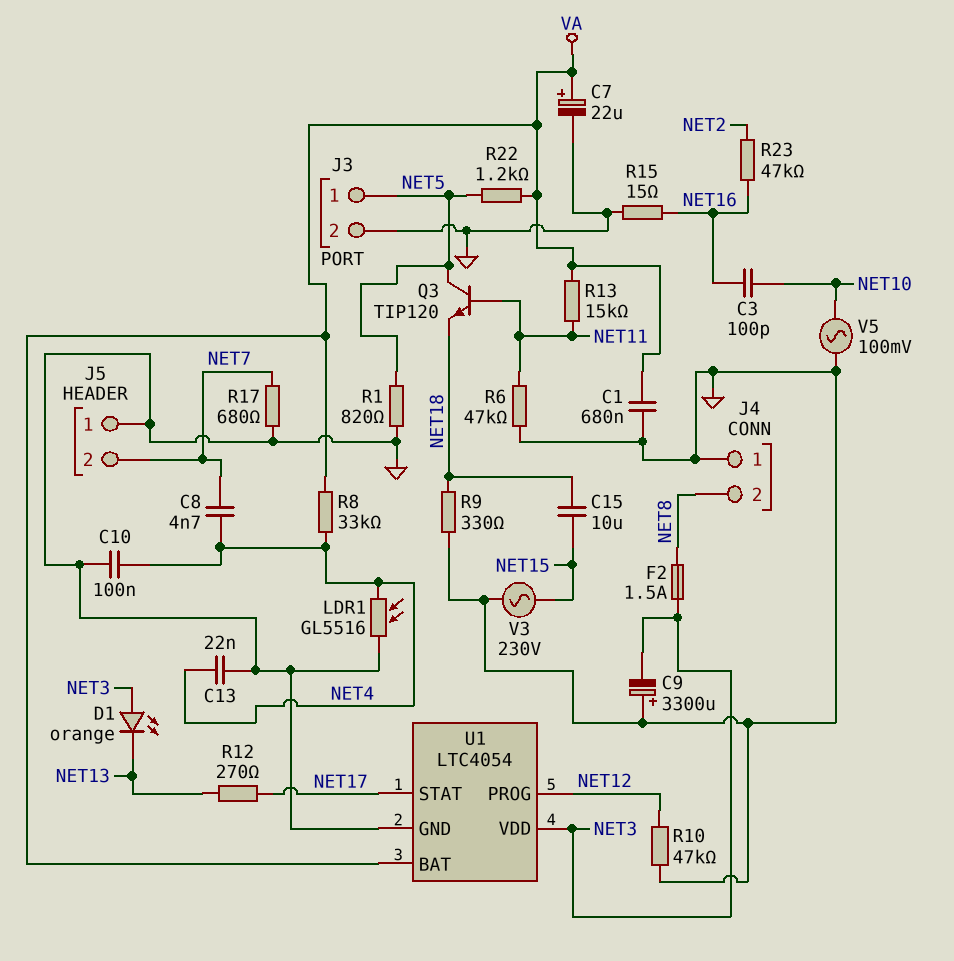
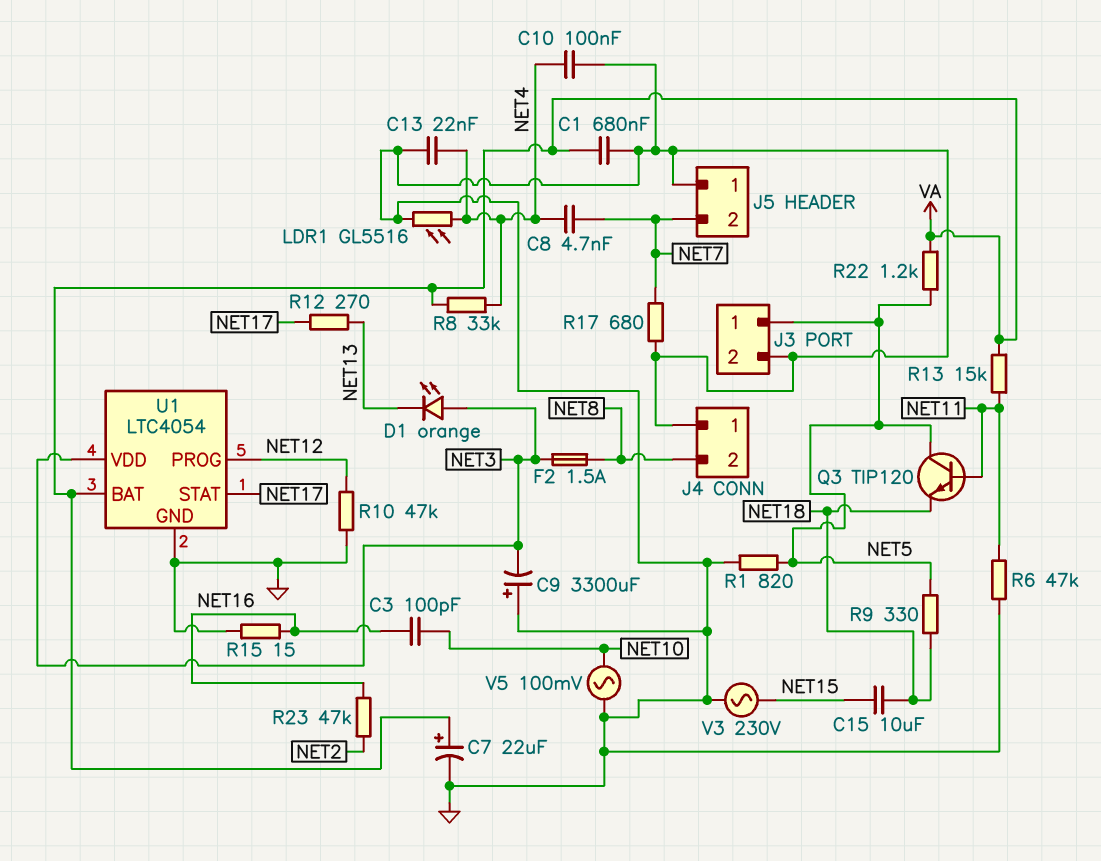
R9: 330 (GND, NET18) -> 330 (NET5, NET18)

